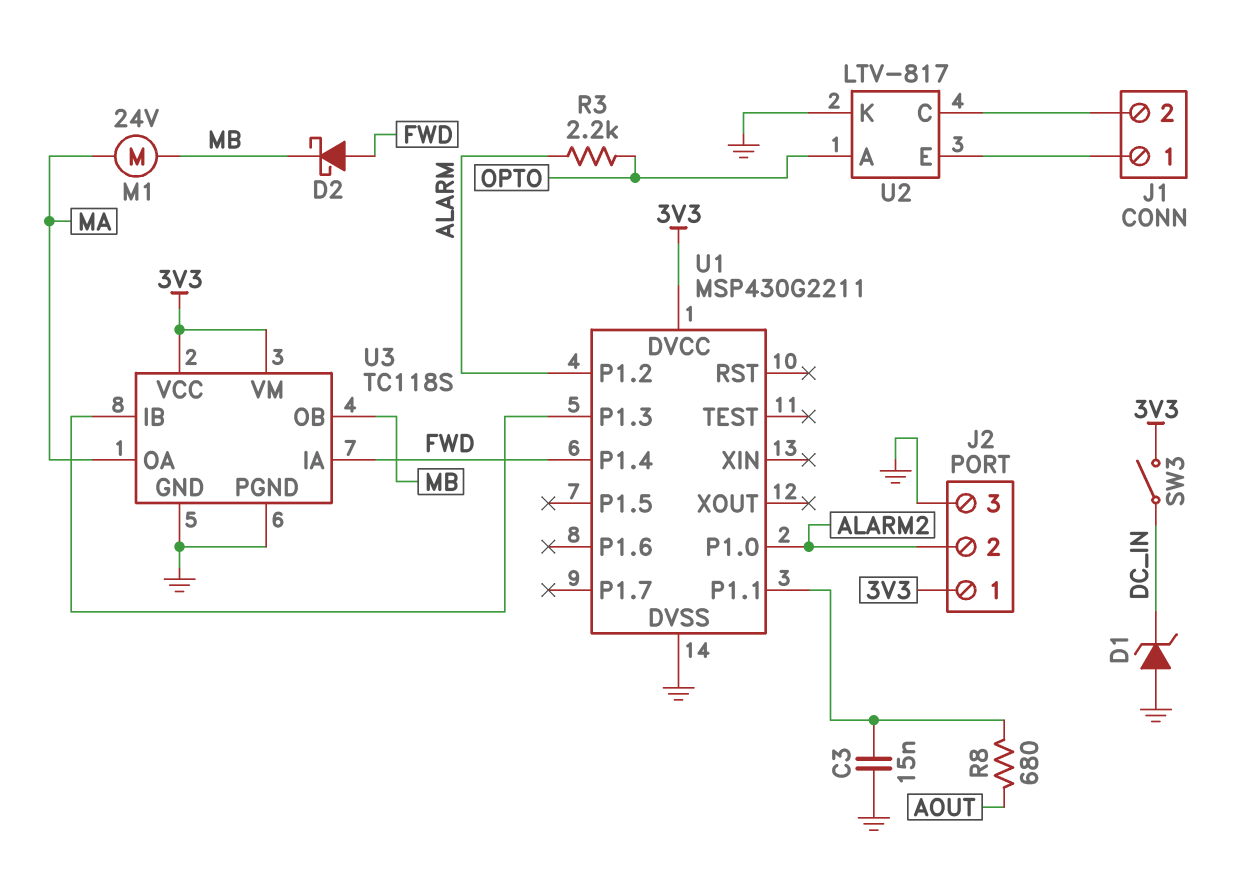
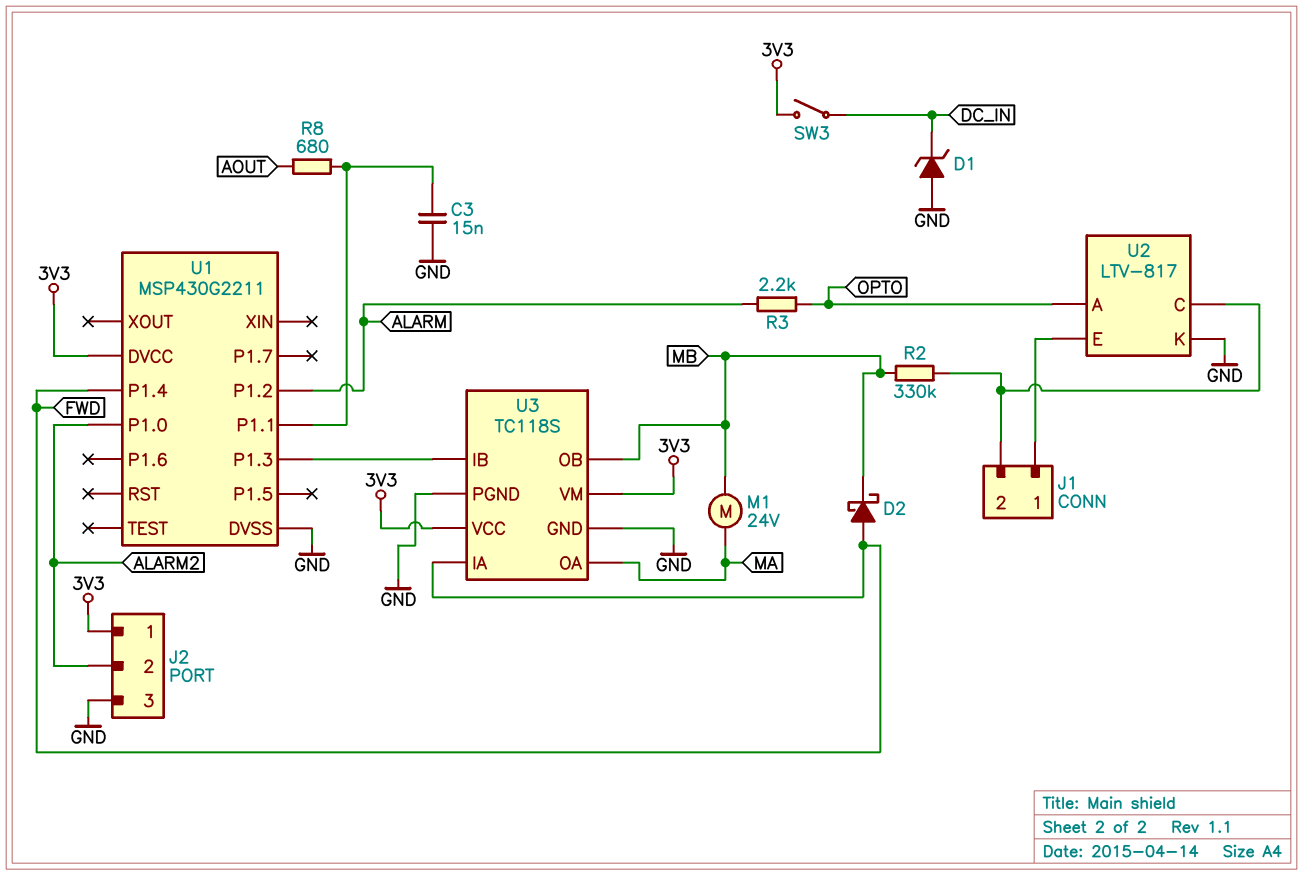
R2: none -> 330k (J1/2, MB)

